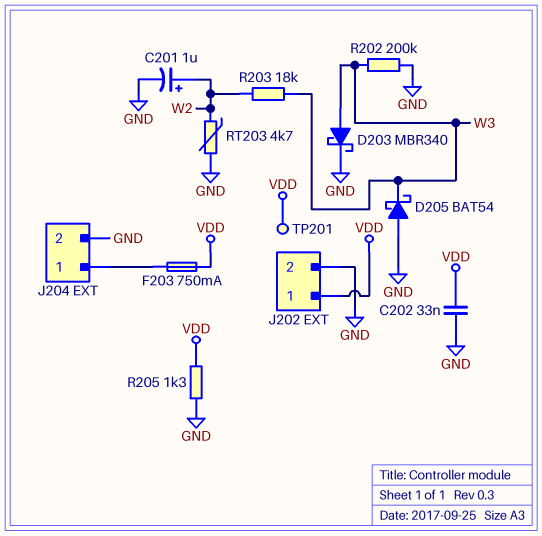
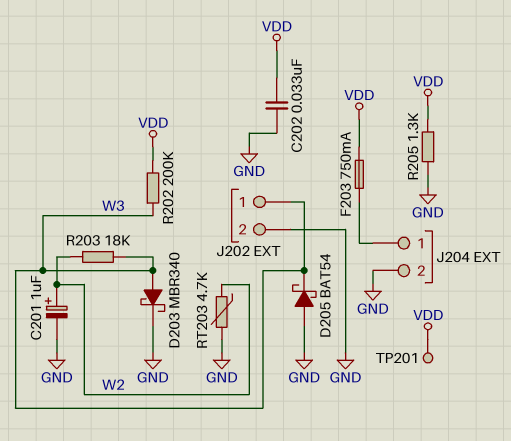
J202 pin 1: VDD -> W3
R202: 200k (GND, W3) -> 200k (VDD, W3)

